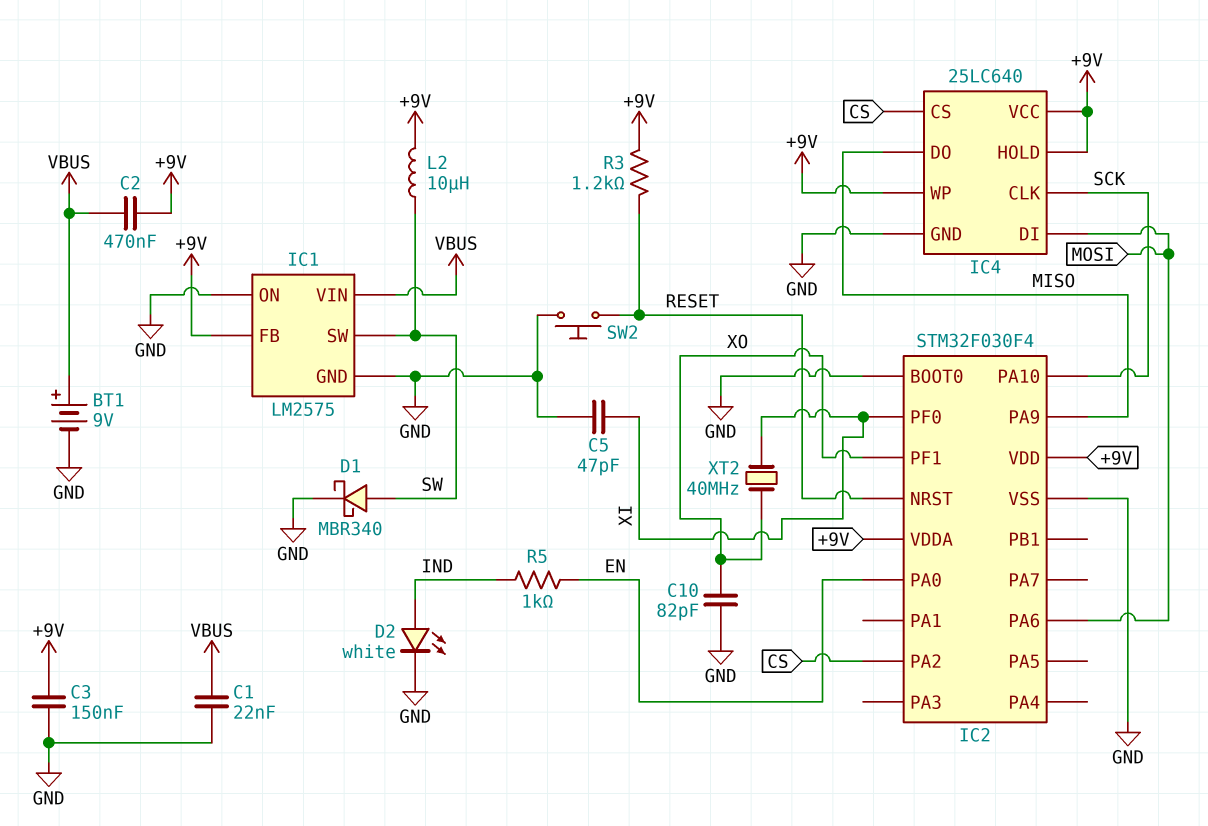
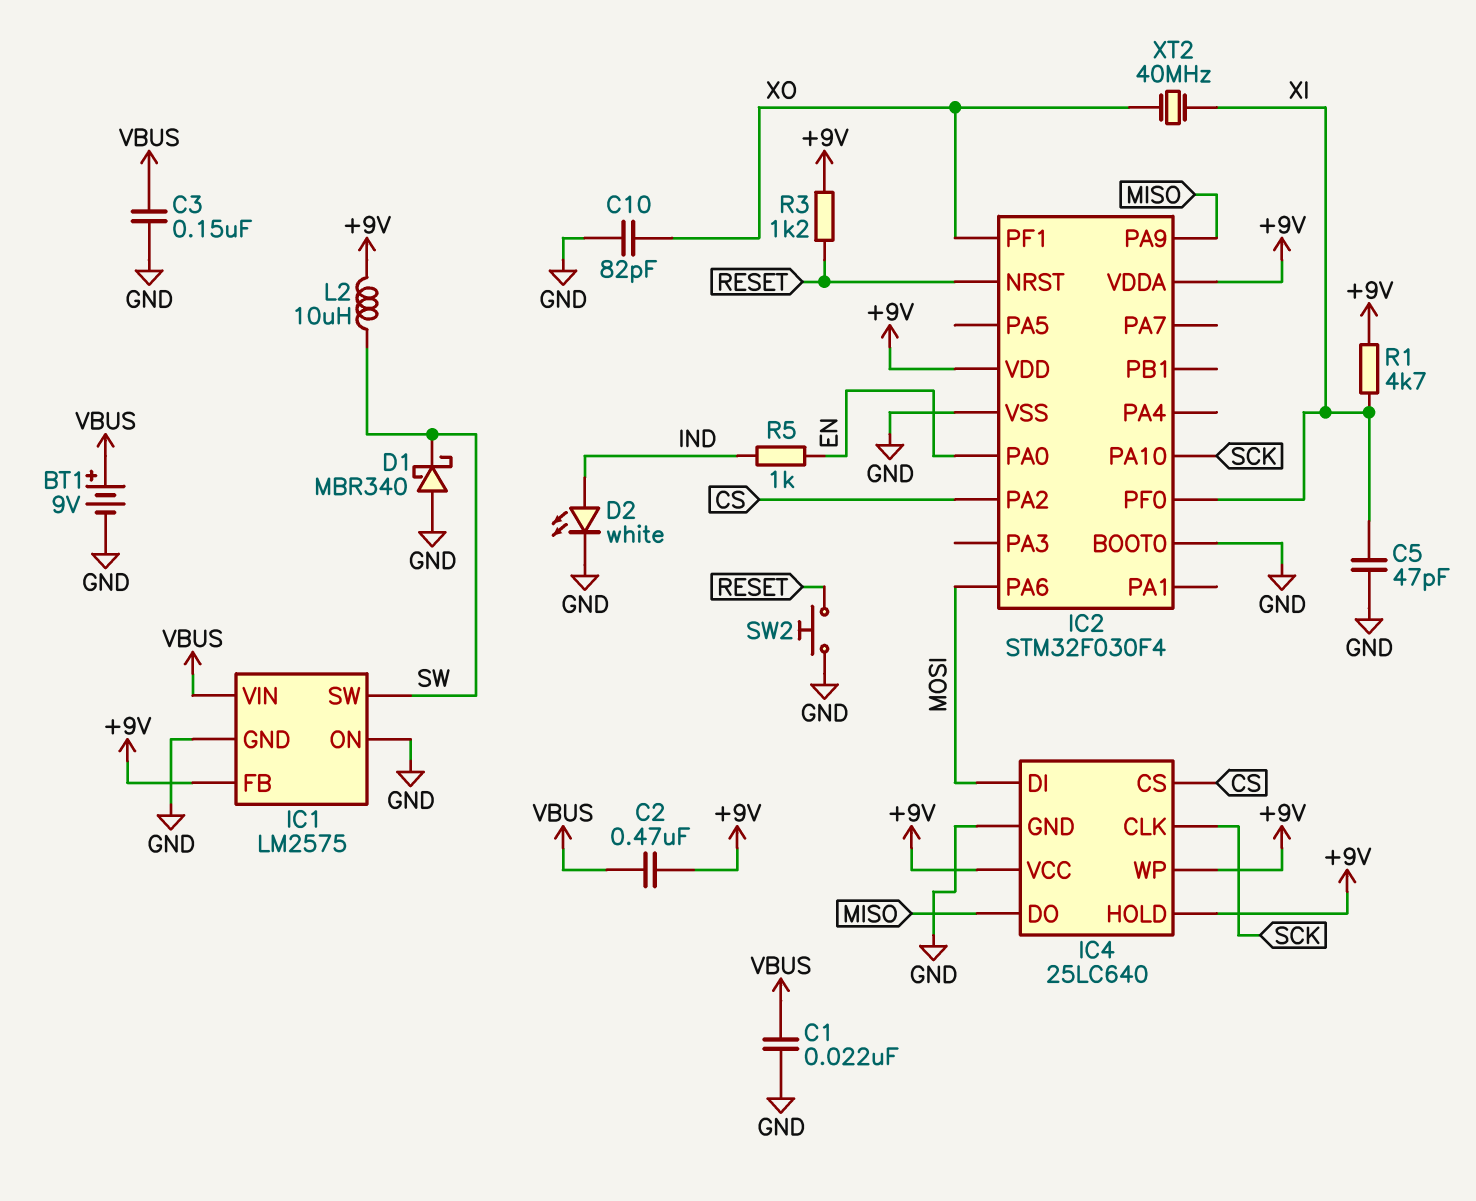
C3: 150nF (+9V, GND) -> 150nF (GND, VBUS)
D1: schottky MBR340 (A SW, K GND) -> schottky MBR340 (A GND, K SW)
R1: none -> 4.7k (+9V, XI)

